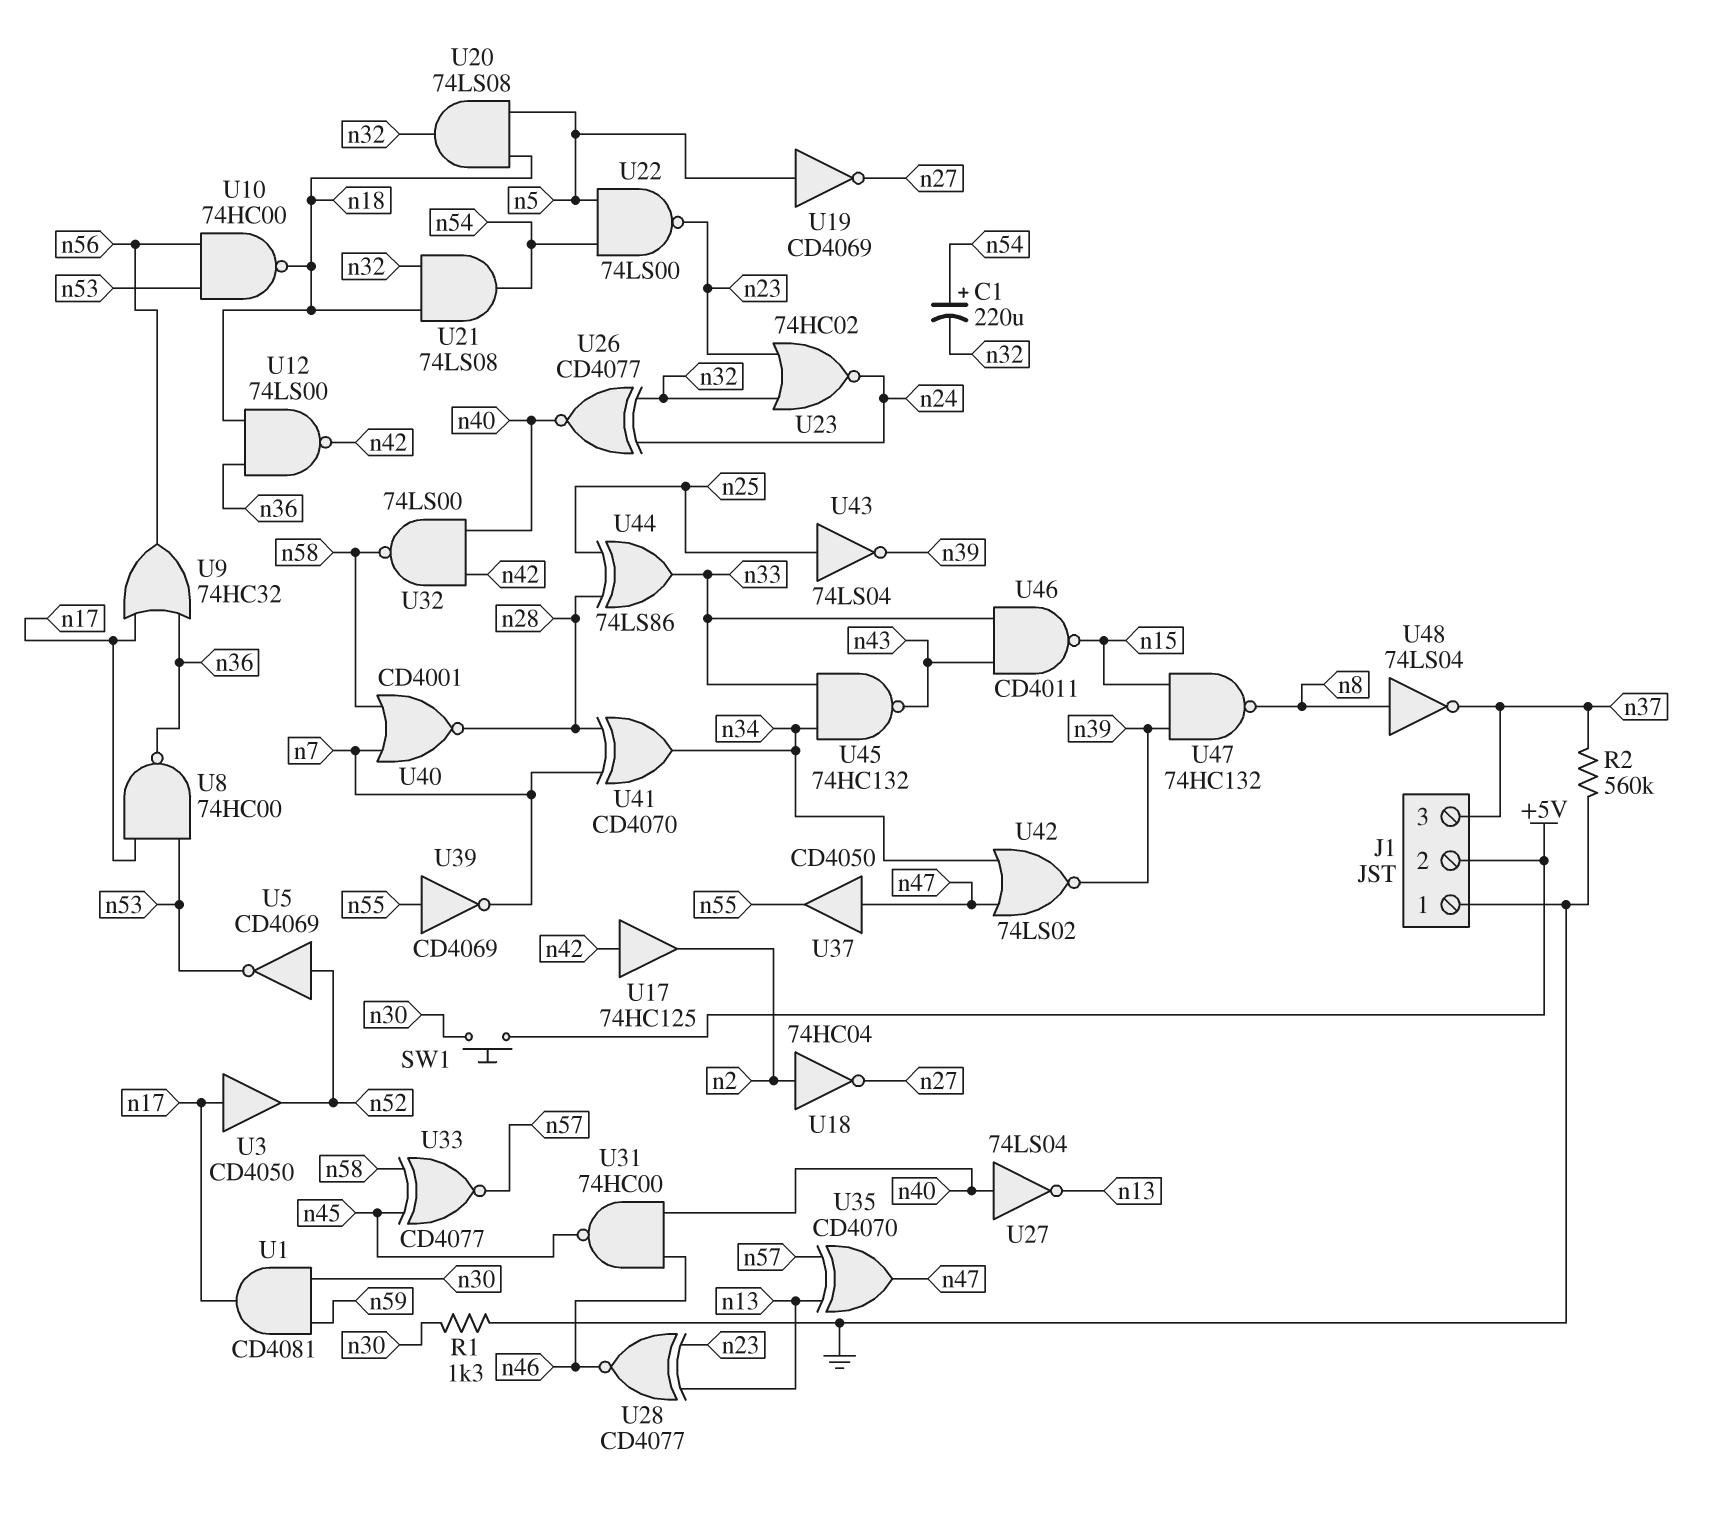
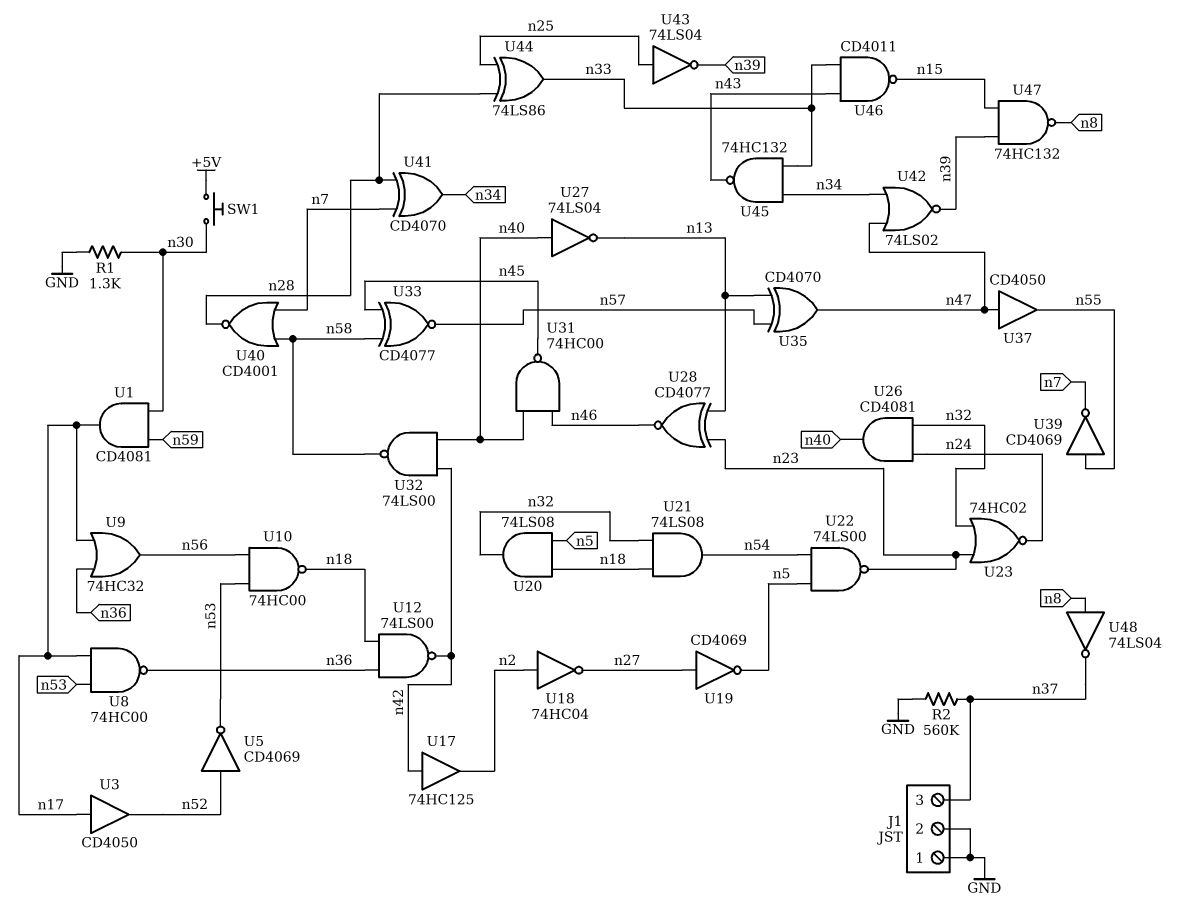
C1: 220uF (plus n54, minus n32) -> none
J1 pin 2: +5V -> GND
U19: NOT CD4069 (in n5, out n27) -> NOT CD4069 (in n27, out n5)
U26: XNOR CD4077 (in n24, in n32, out n40) -> AND CD4081 (in n24, in n32, out n40)

